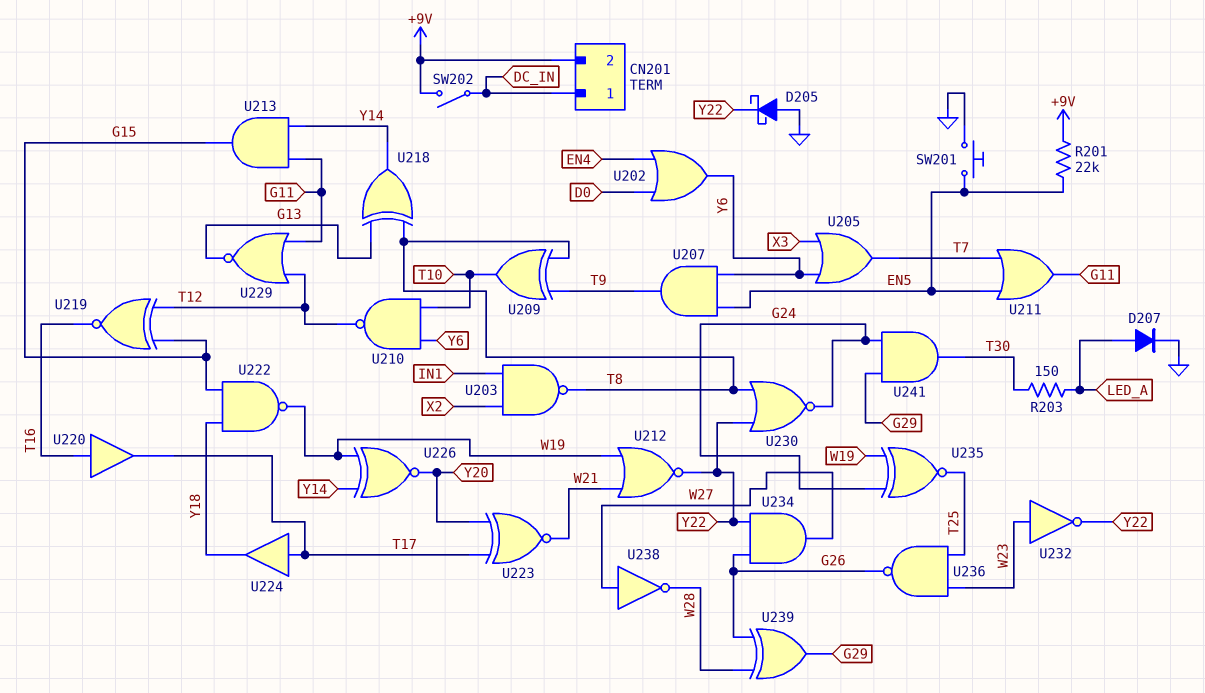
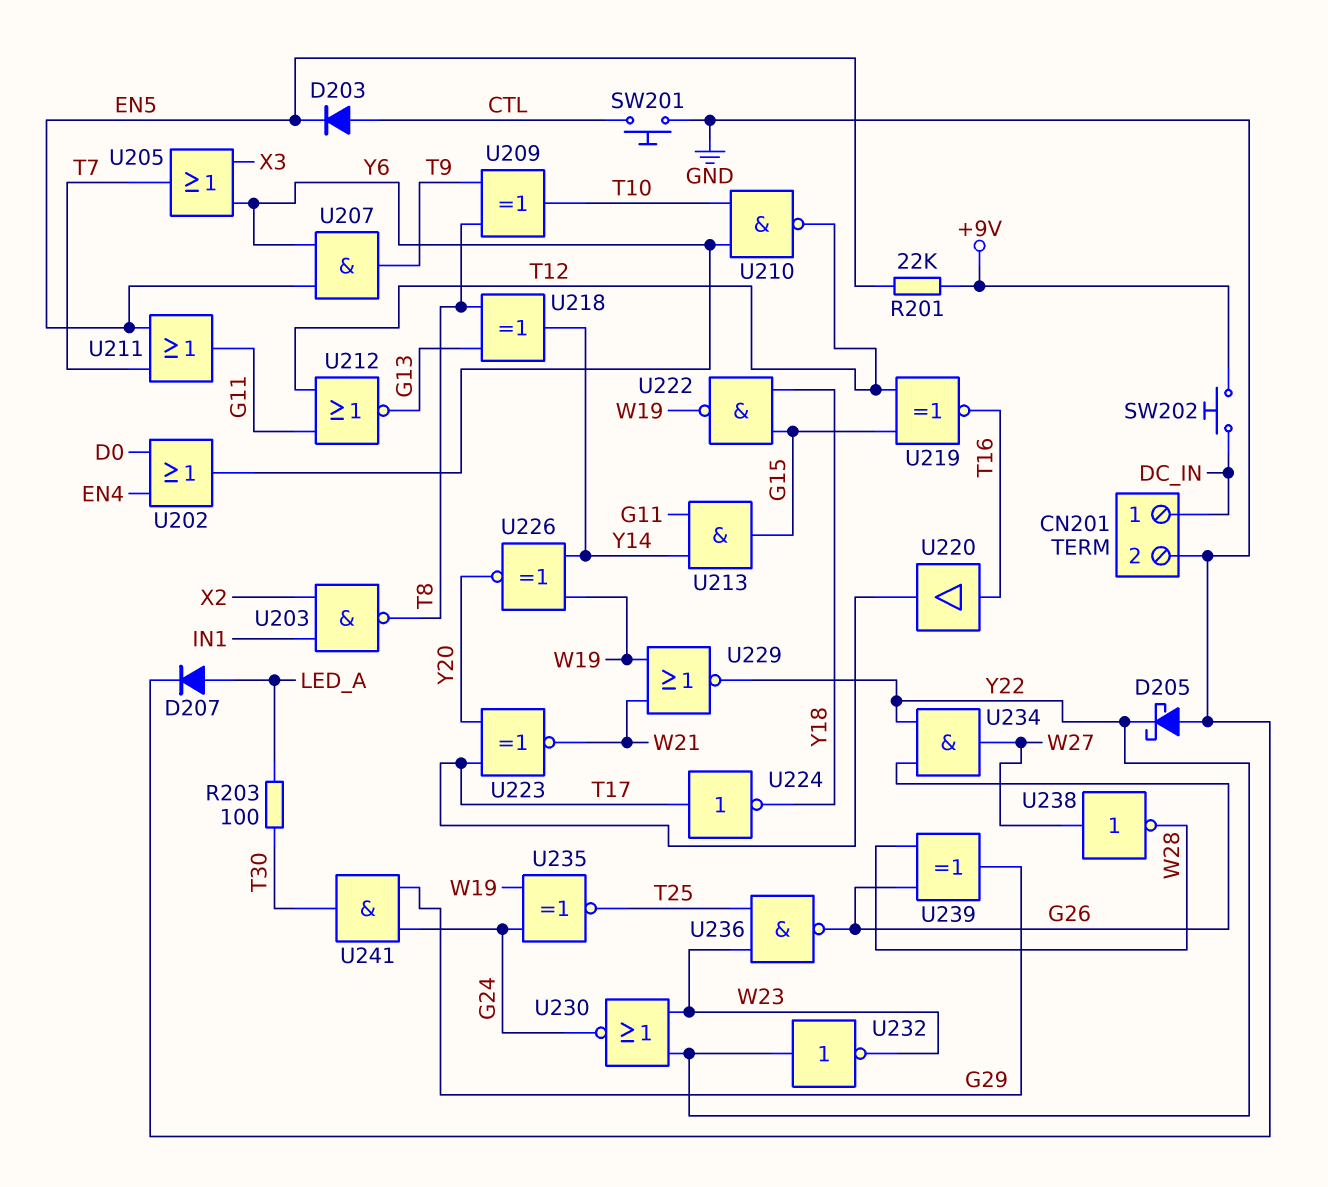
CN201 pin 2: +9V -> GND
D203: none -> diode (A CTL, K EN5)
R203: 150 (LED_A, T30) -> 100 (LED_A, T30)
SW201: button (EN5, GND) -> button (CTL, GND)
SW202: switch (+9V, DC_IN) -> button (+9V, DC_IN)
U212: NOR (in W19, in W21, out Y22) -> NOR (in G11, in T12, out G13)
U224: buffer (in T17, out Y18) -> NOT (in T17, out Y18)
U229: NOR (in G11, in T12, out G13) -> NOR (in W19, in W21, out Y22)
U230: NOR (in T8, in Y22, out G24) -> NOR (in W23, in Y22, out G24)
U232: NOT (in W23, out Y22) -> NOT (in Y22, out W23)

